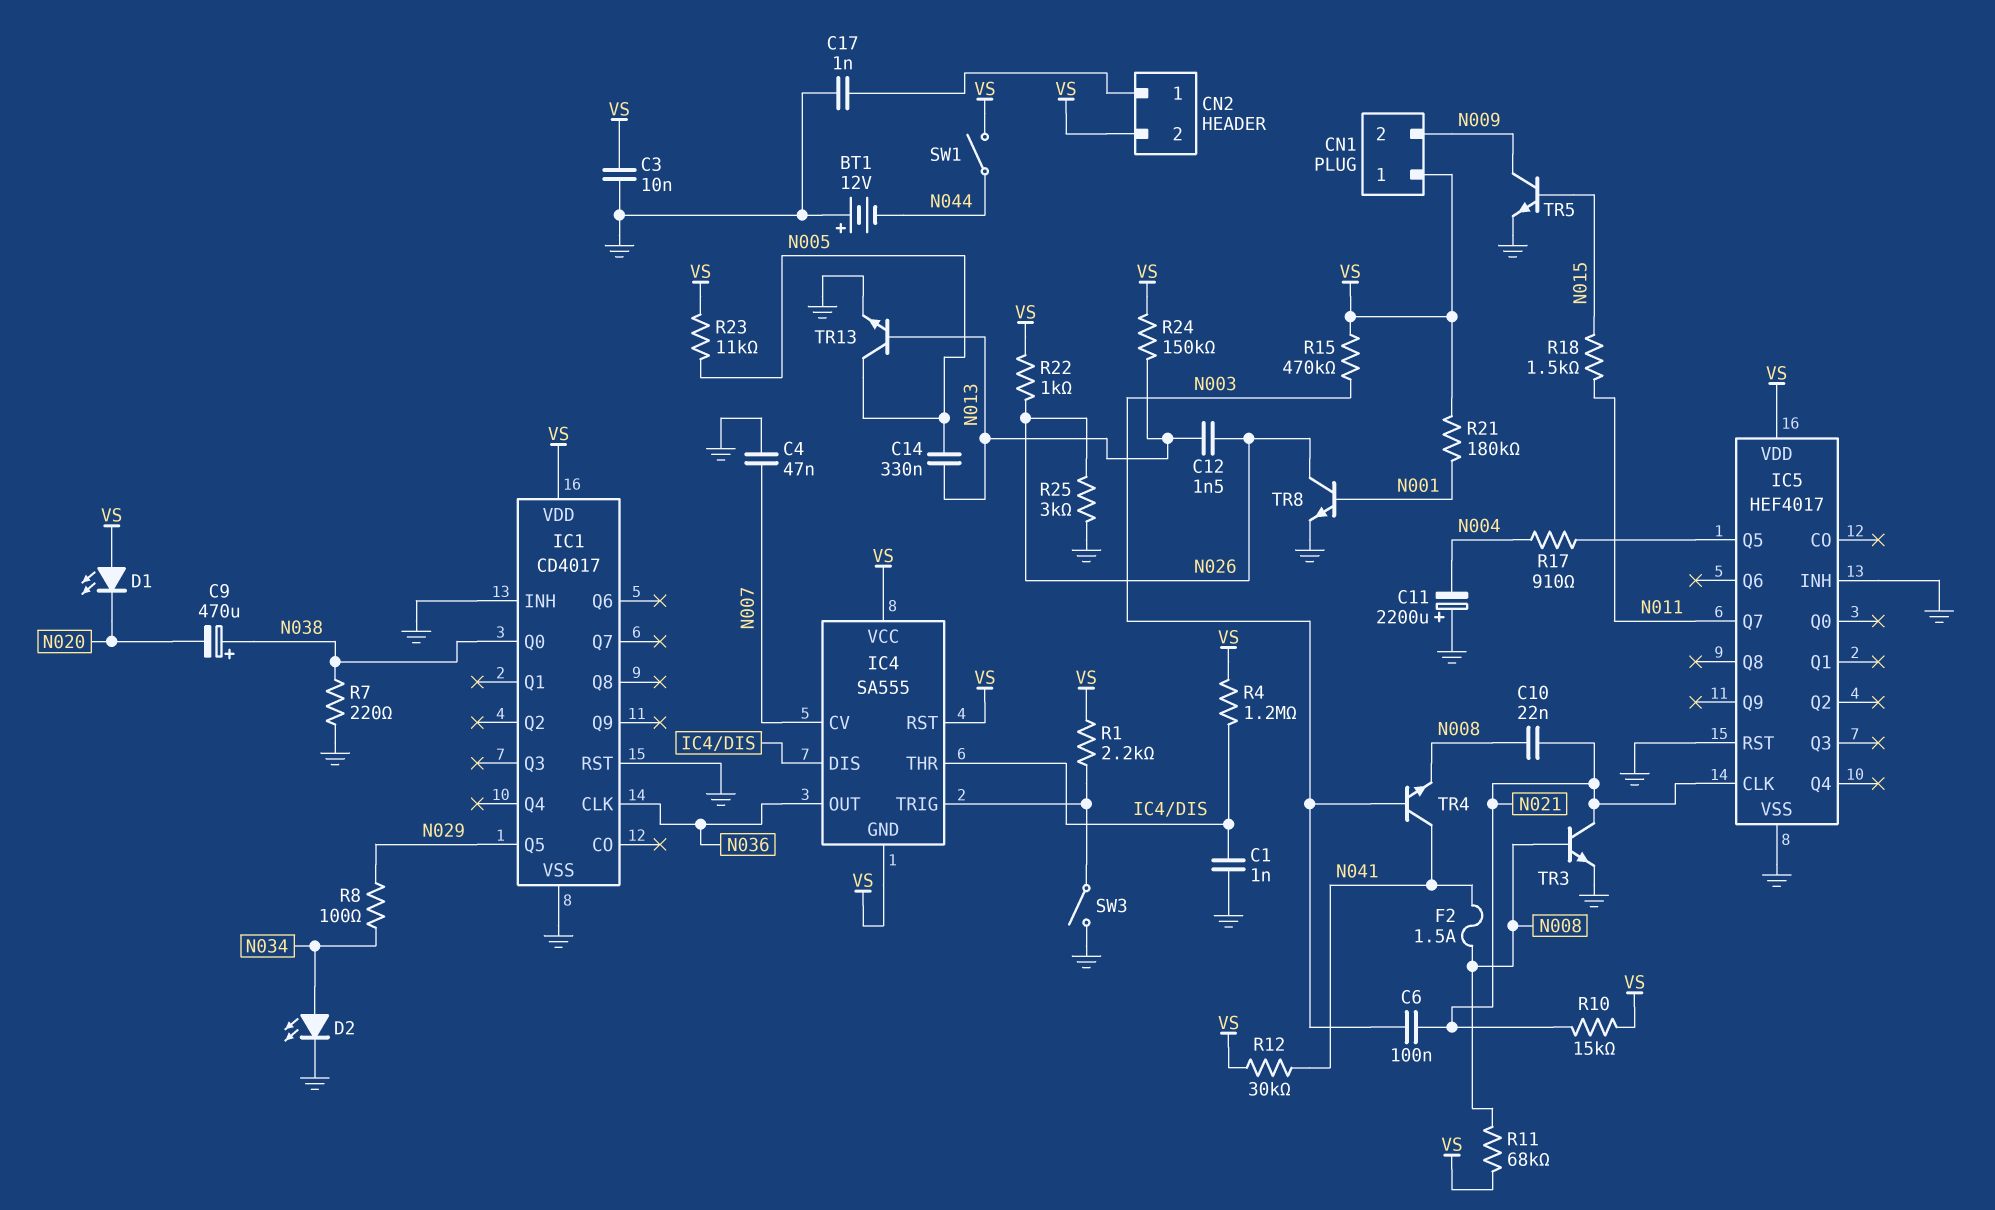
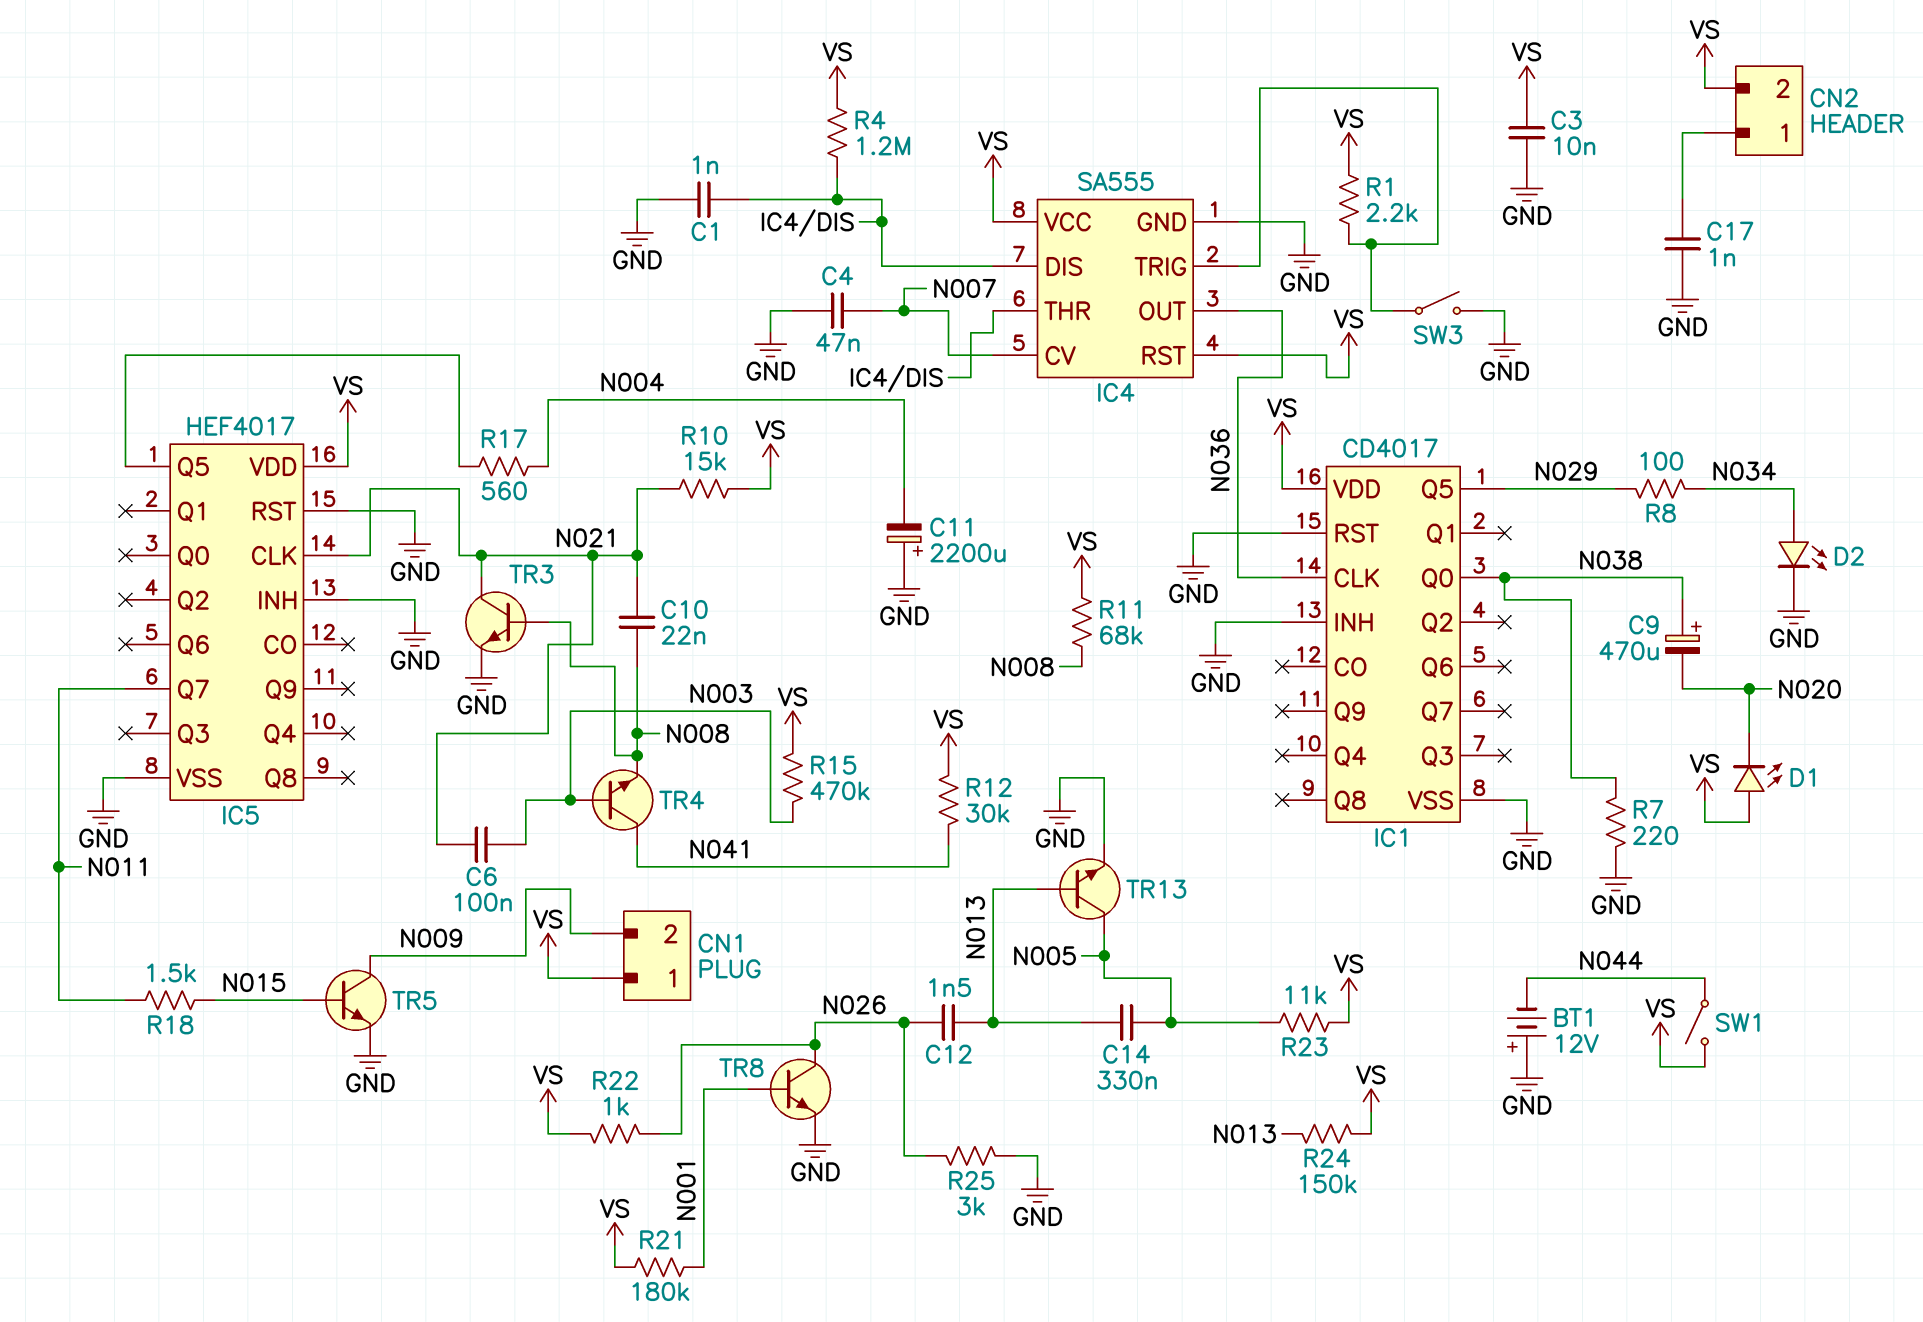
F2: 1.5A (N008, N041) -> none
IC4 pin GND: VS -> GND
R17: 910 (IC5/Q5, N004) -> 560 (IC5/Q5, N004)

